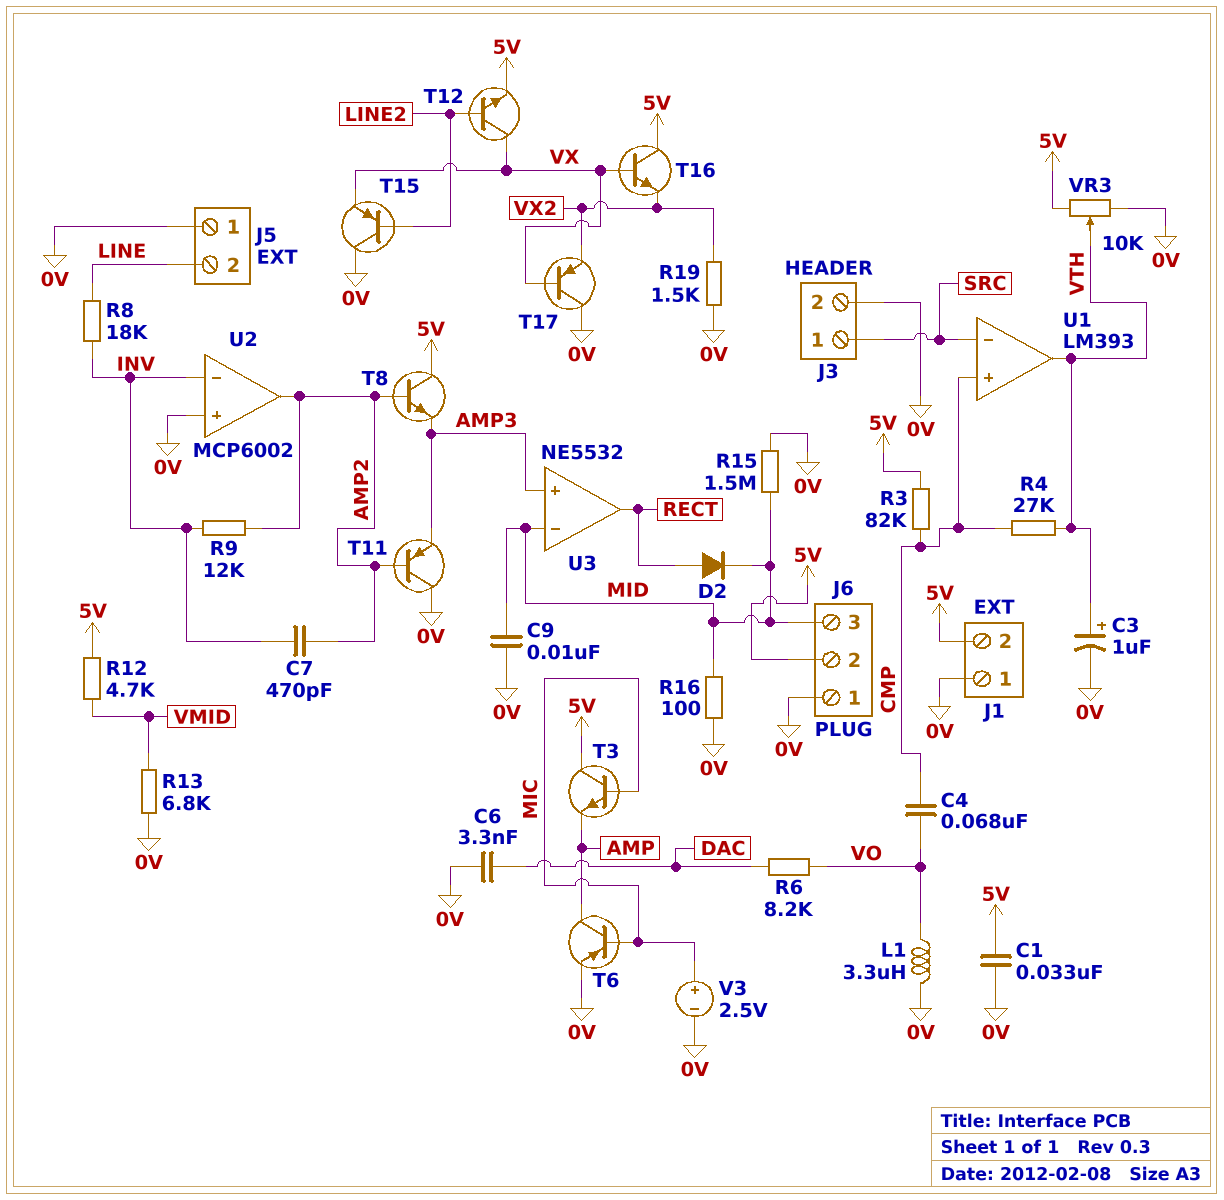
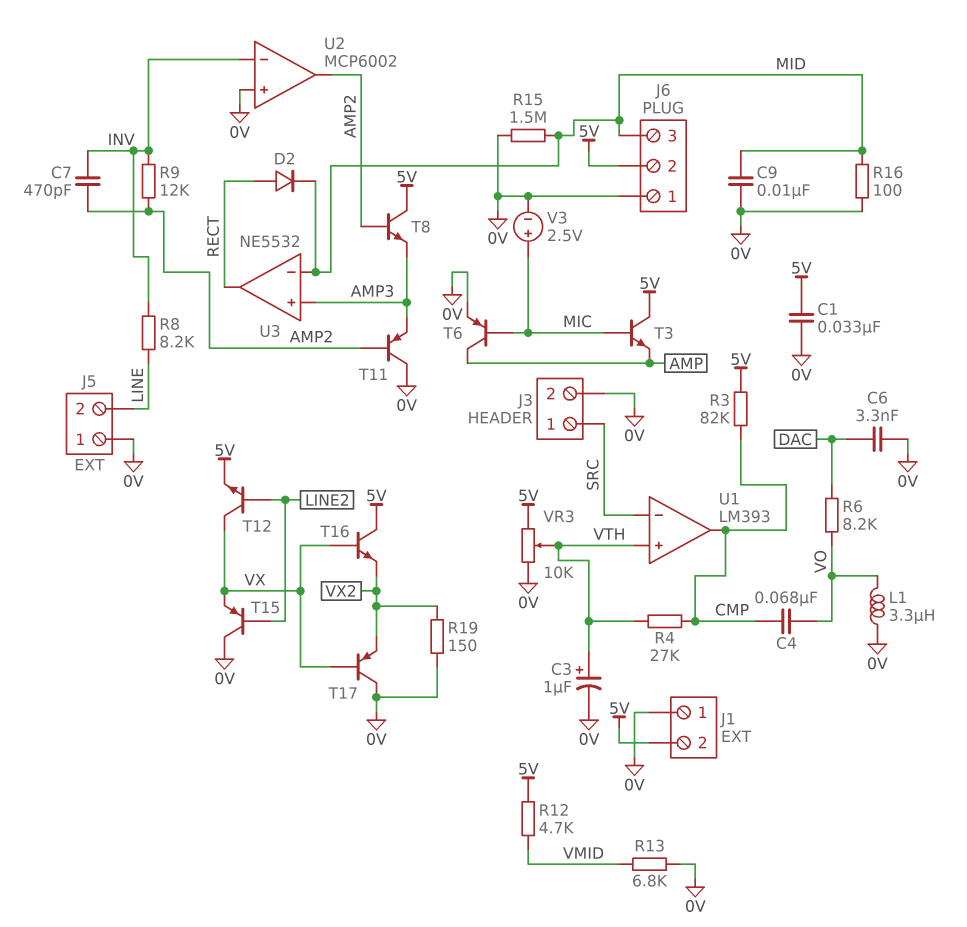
R8: 18k (INV, LINE) -> 8.2k (INV, LINE)
R19: 1.5k (0V, VX2) -> 150 (0V, VX2)
U1 pin in+: CMP -> VTH
U1 pin out: VTH -> CMP

